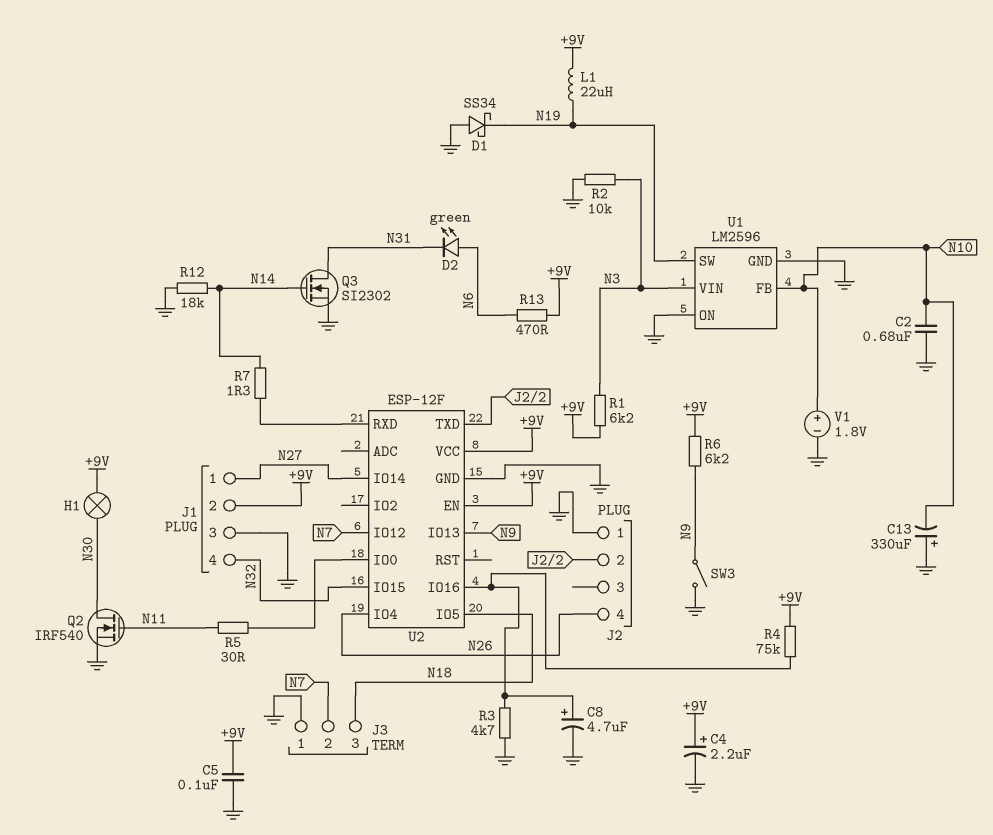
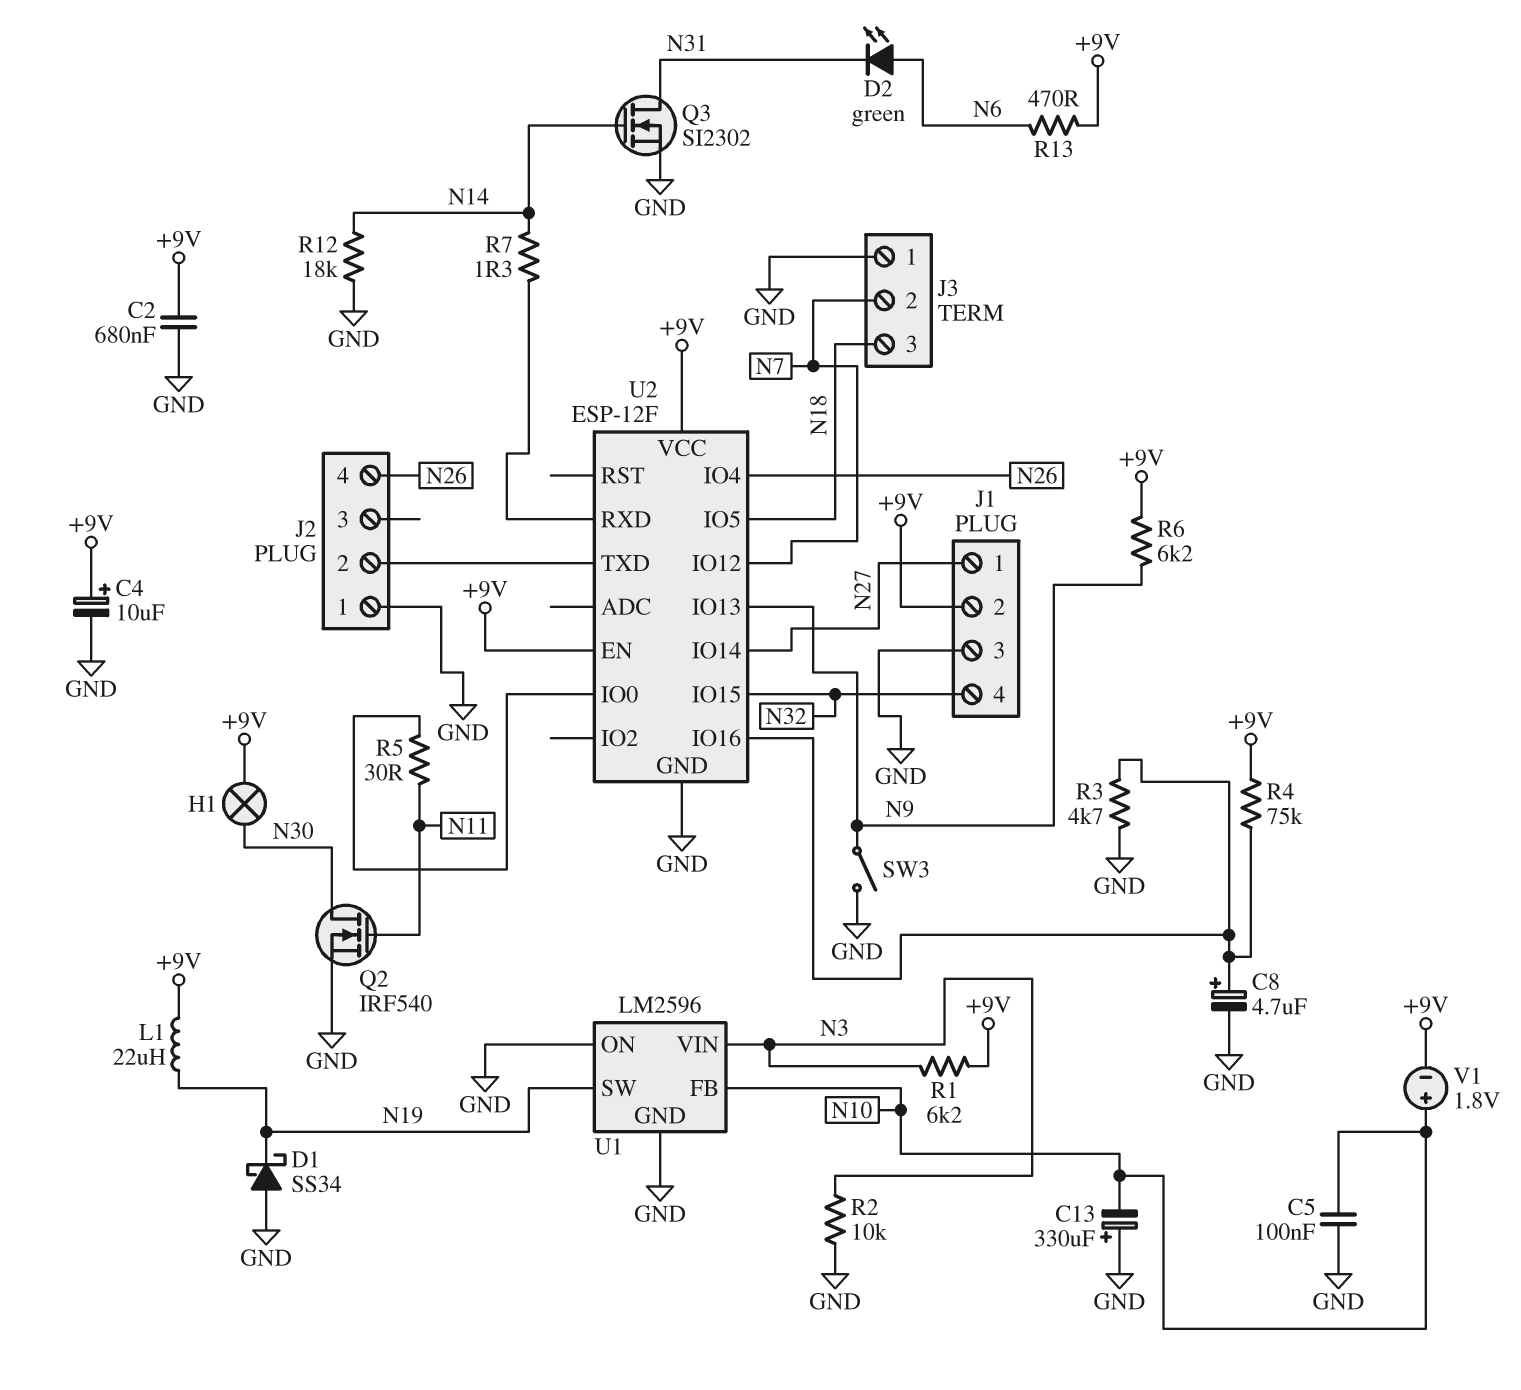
C2: 680nF (GND, N10) -> 680nF (+9V, GND)
C4: 2.2uF (plus +9V, minus GND) -> 10uF (plus +9V, minus GND)
C5: 100nF (+9V, GND) -> 100nF (GND, N10)
V1: 1.8V (plus N10, minus GND) -> 1.8V (plus N10, minus +9V)

